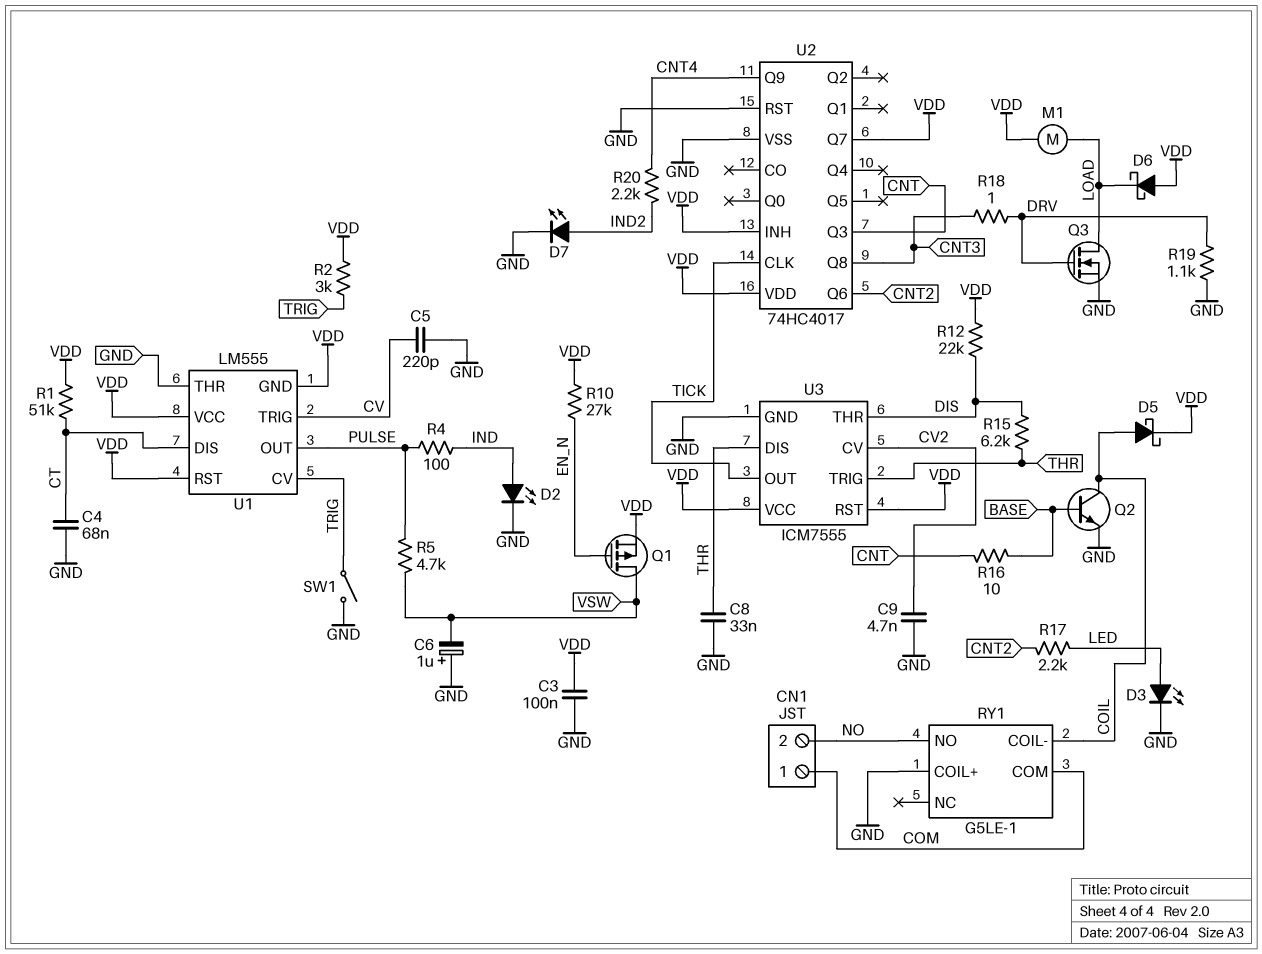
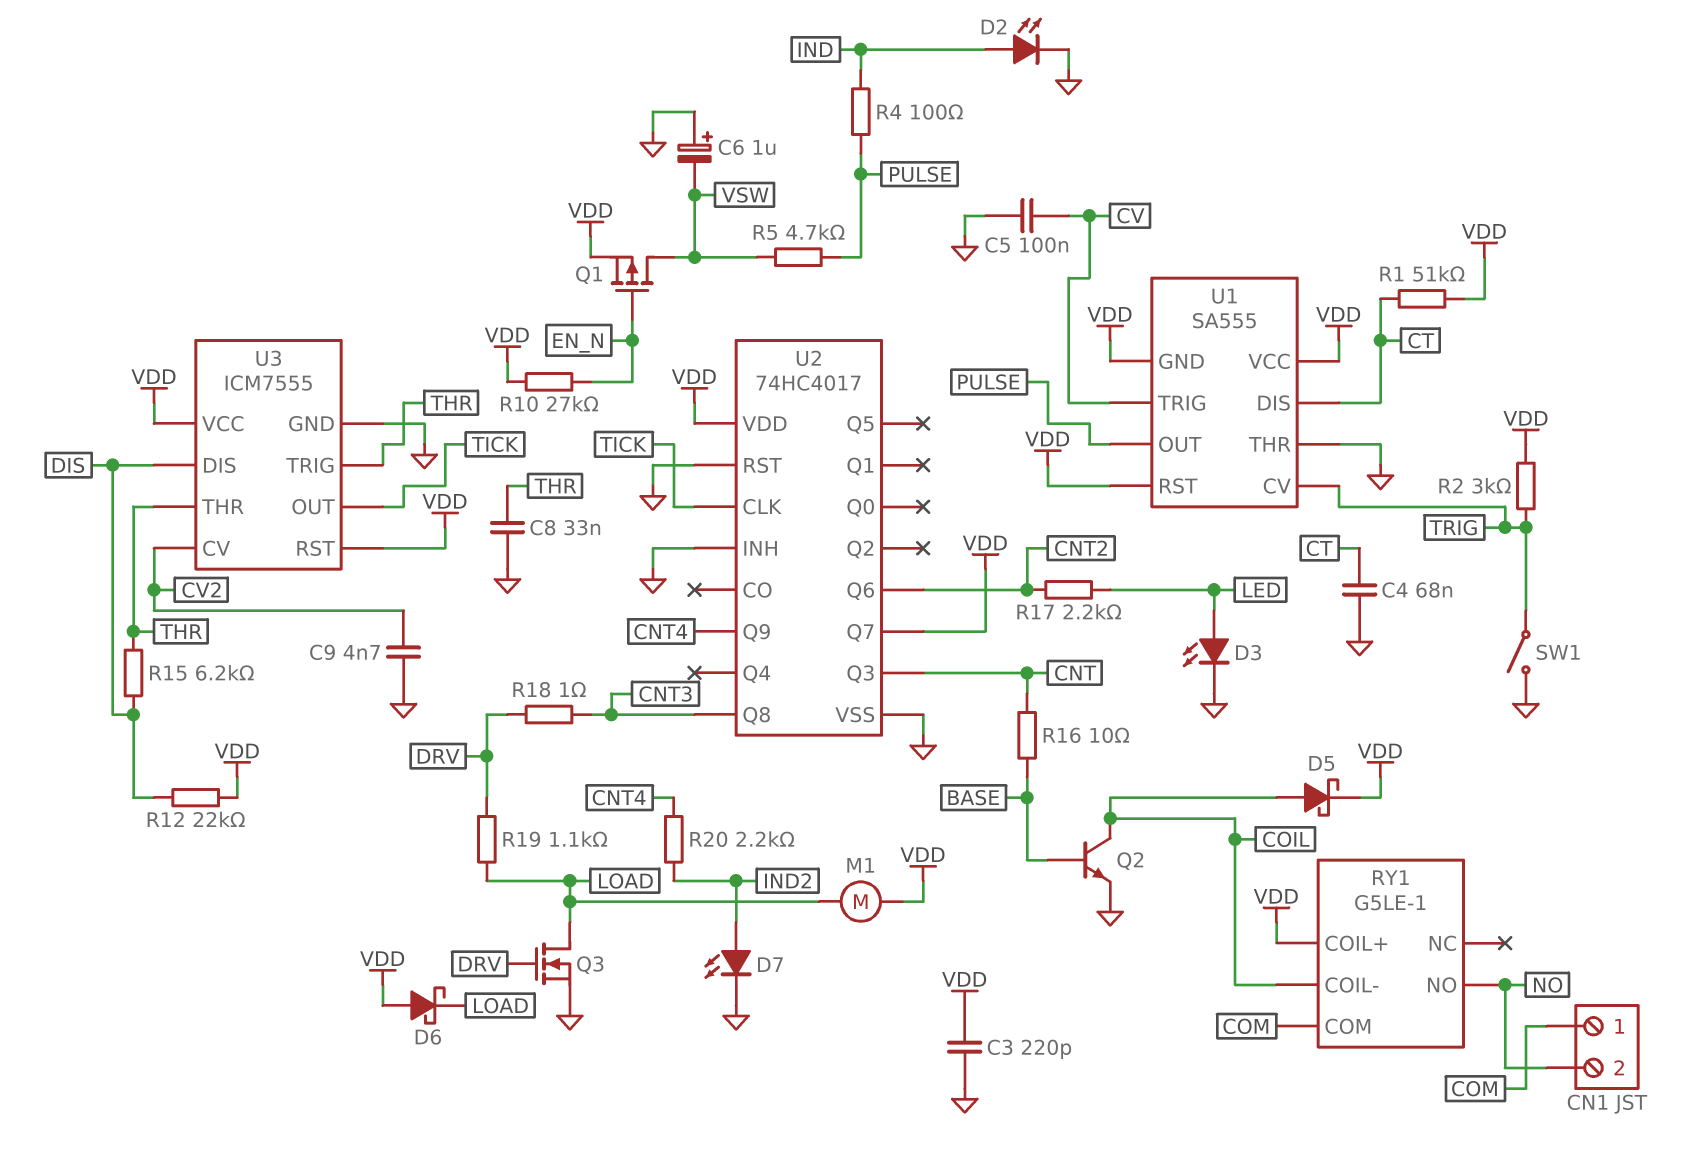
C3: 100nF (GND, VDD) -> 220pF (GND, VDD)
C5: 220pF (CV, GND) -> 100nF (CV, GND)
R19: 1.1k (DRV, GND) -> 1.1k (DRV, LOAD)
RY1 pin COIL+: GND -> VDD
U1: LM555 -> SA555
U2 pin INH: VDD -> GND
U3 pin DIS: THR -> DIS
U3 pin THR: DIS -> THR

